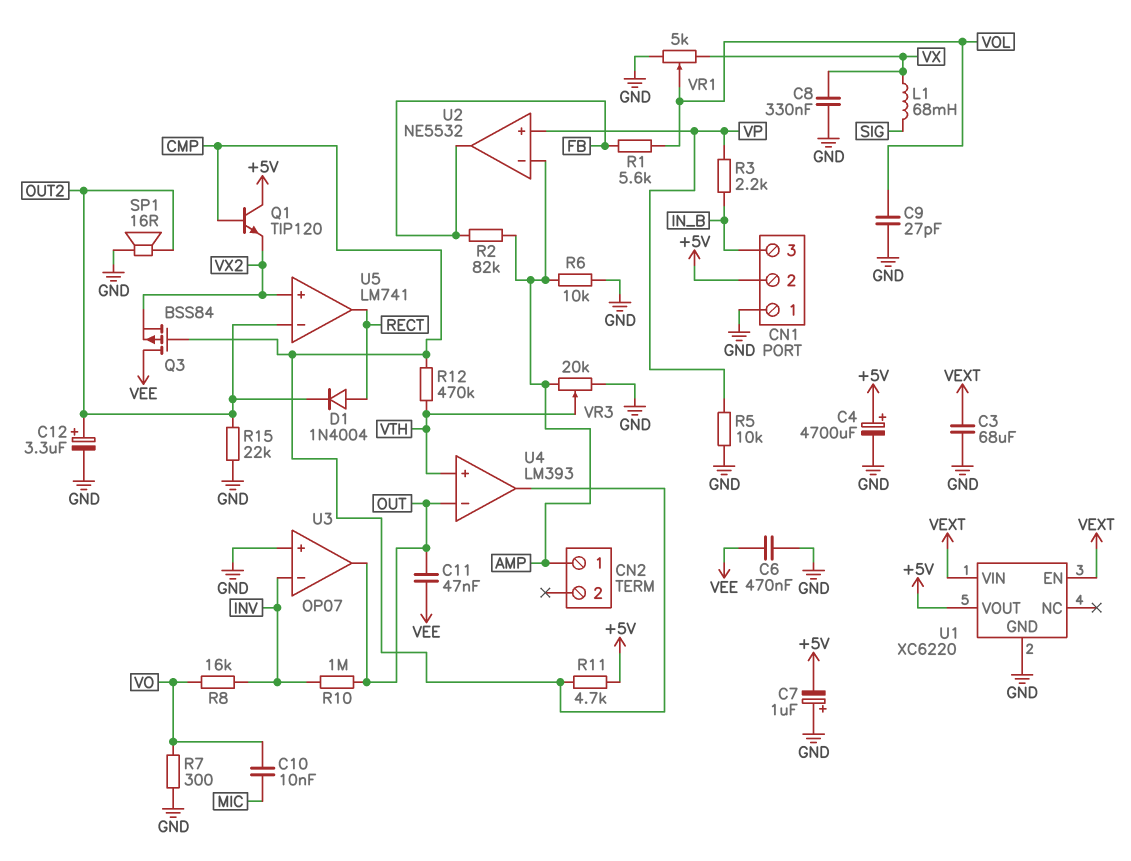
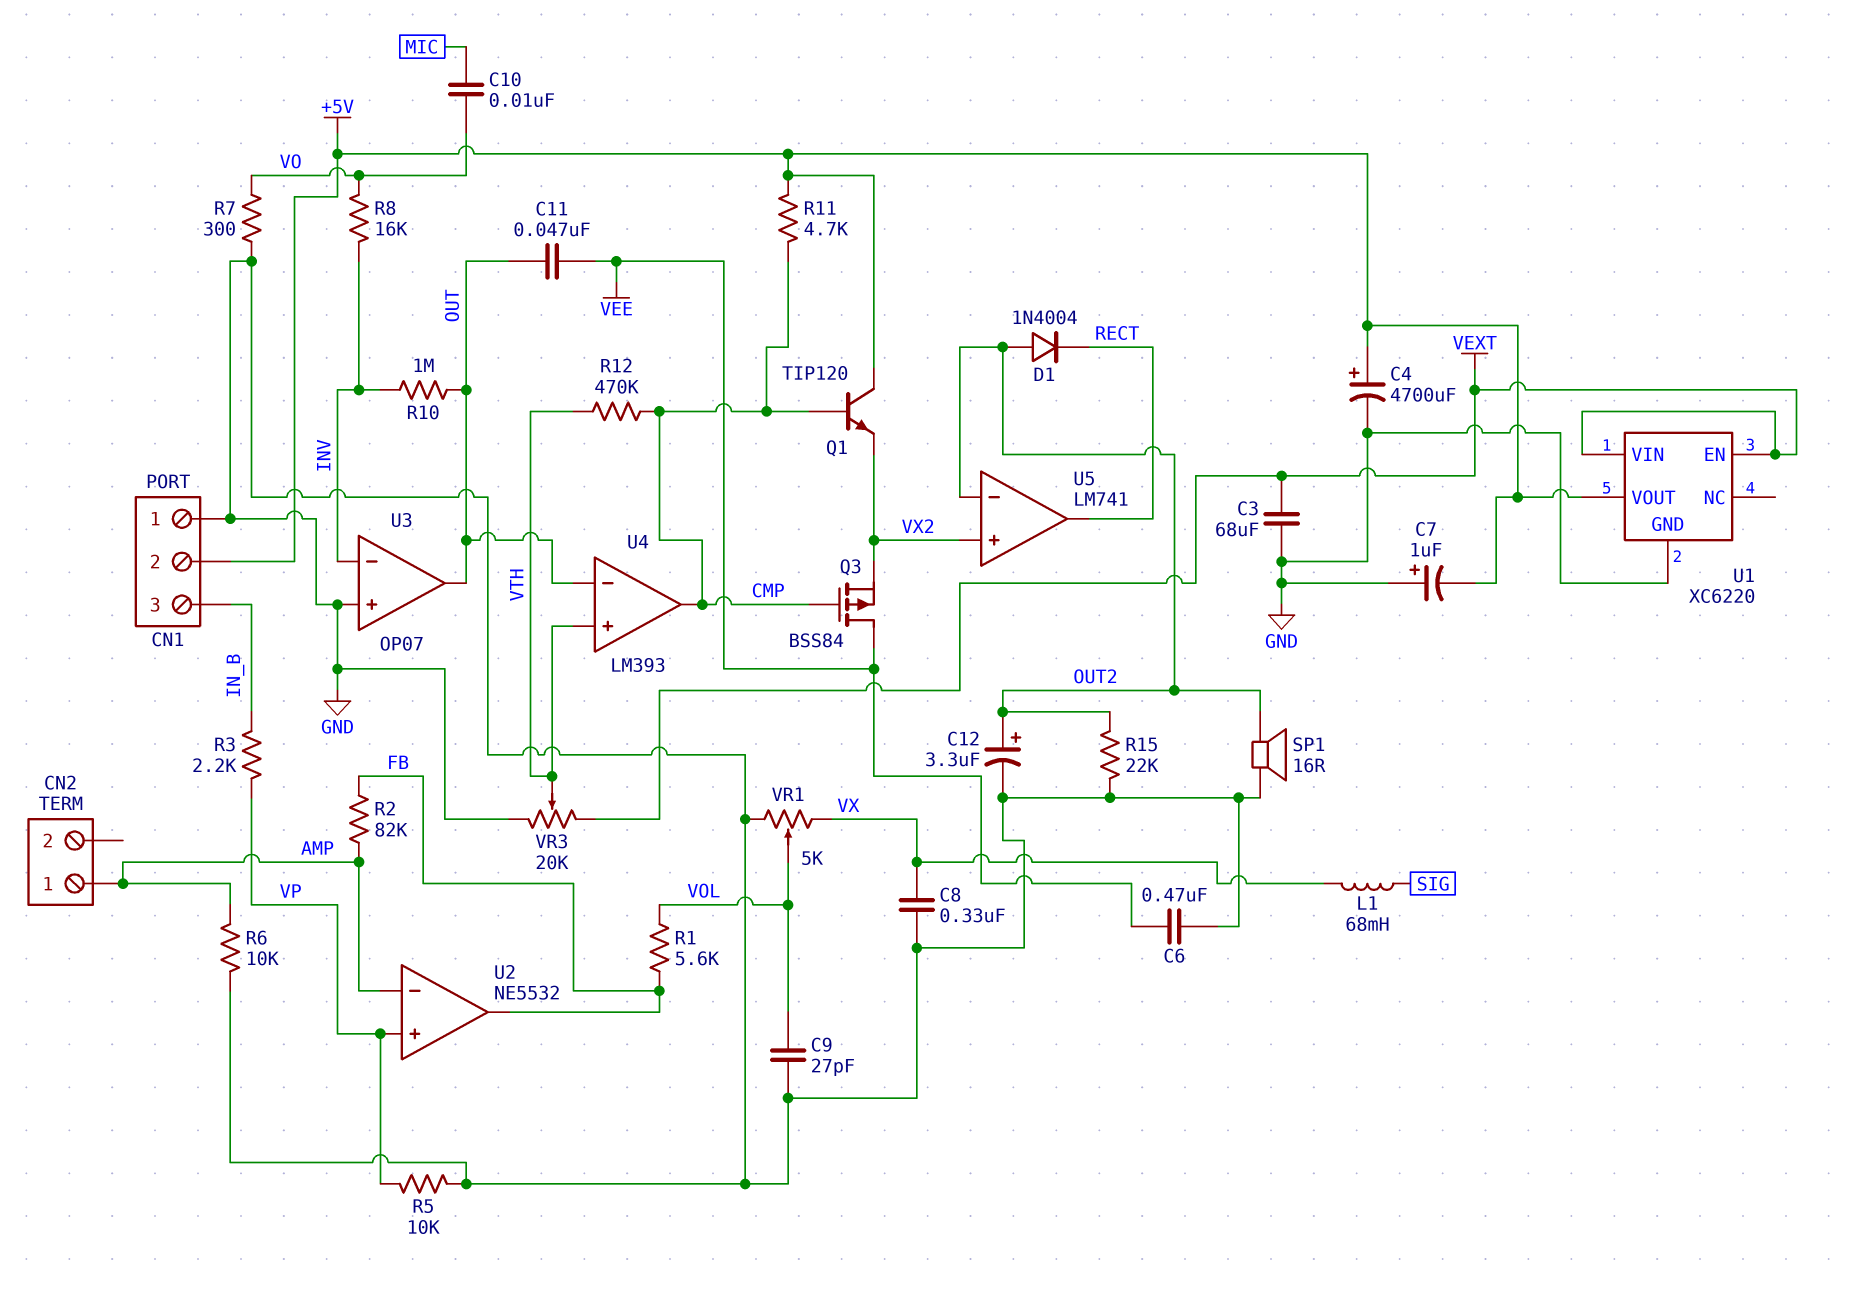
D1: diode 1N4004 (A RECT, K OUT2) -> diode 1N4004 (A OUT2, K RECT)
VR3: 20k (AMP, GND, wiper VTH) -> 20k (GND, VEXT, wiper VTH)

